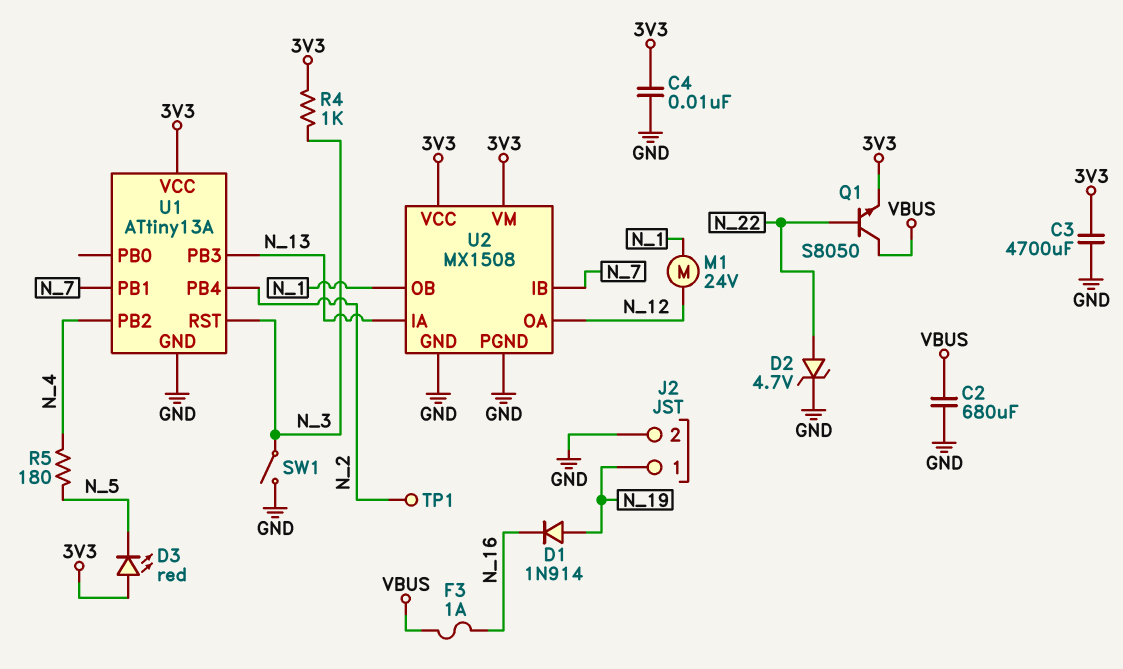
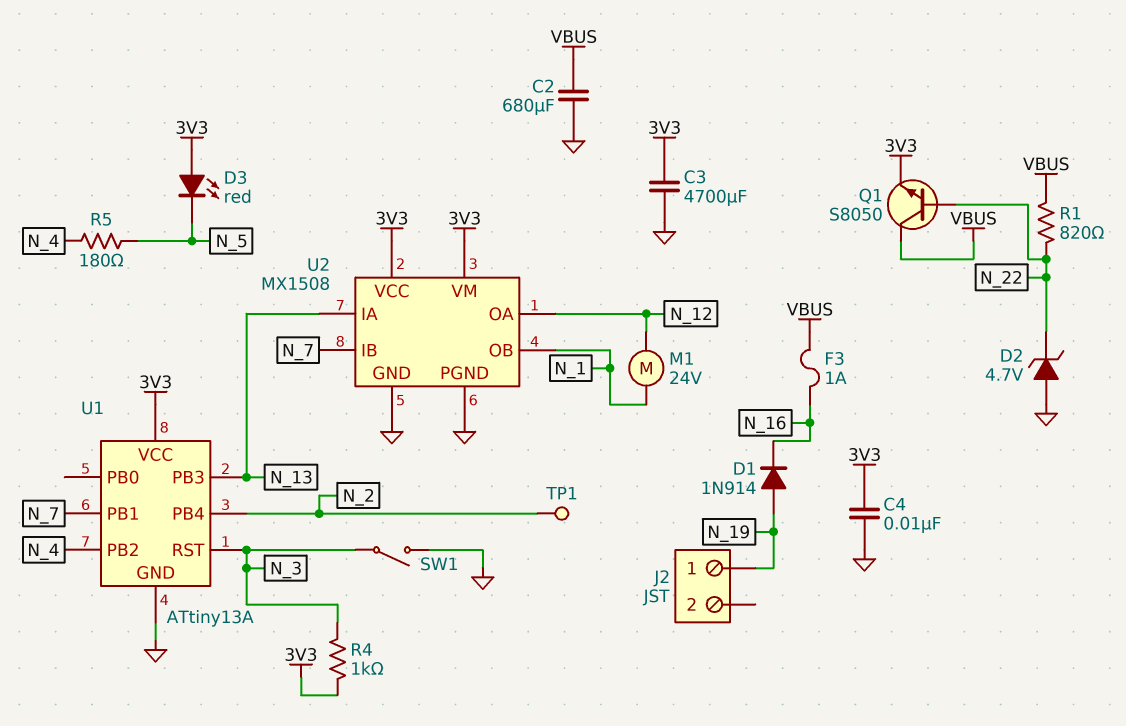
D2: zener 4.7V (A N_22, K GND) -> zener 4.7V (A GND, K N_22)
J2 pin 2: GND -> none
R1: none -> 820 (N_22, VBUS)

